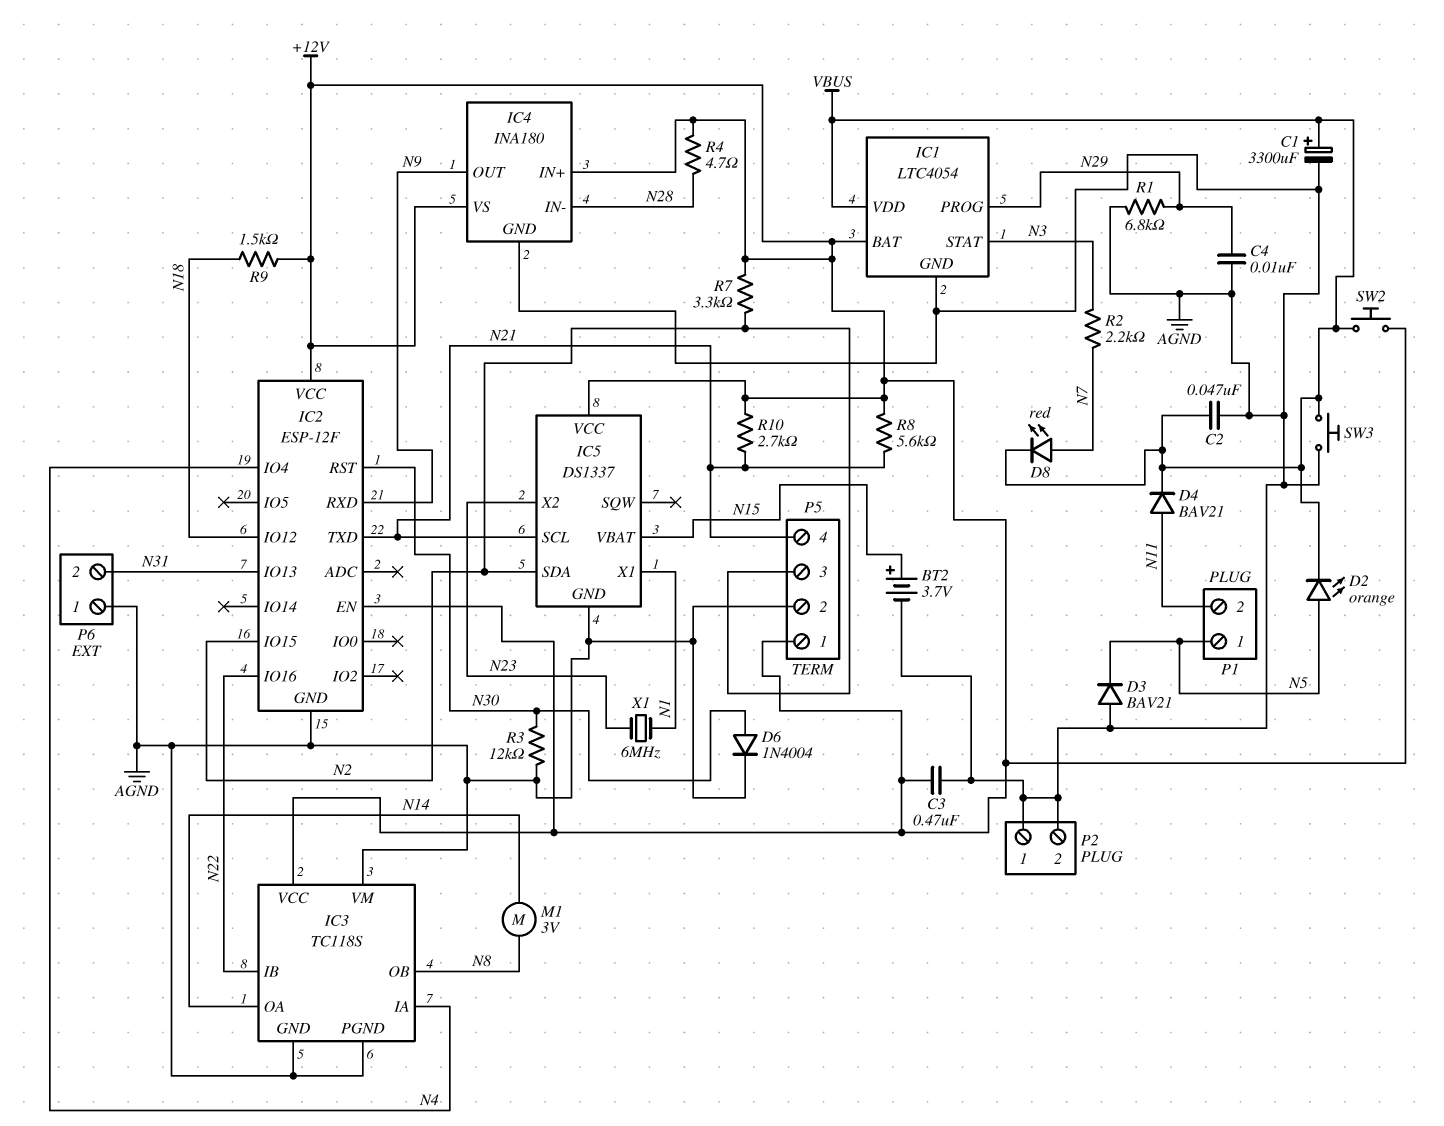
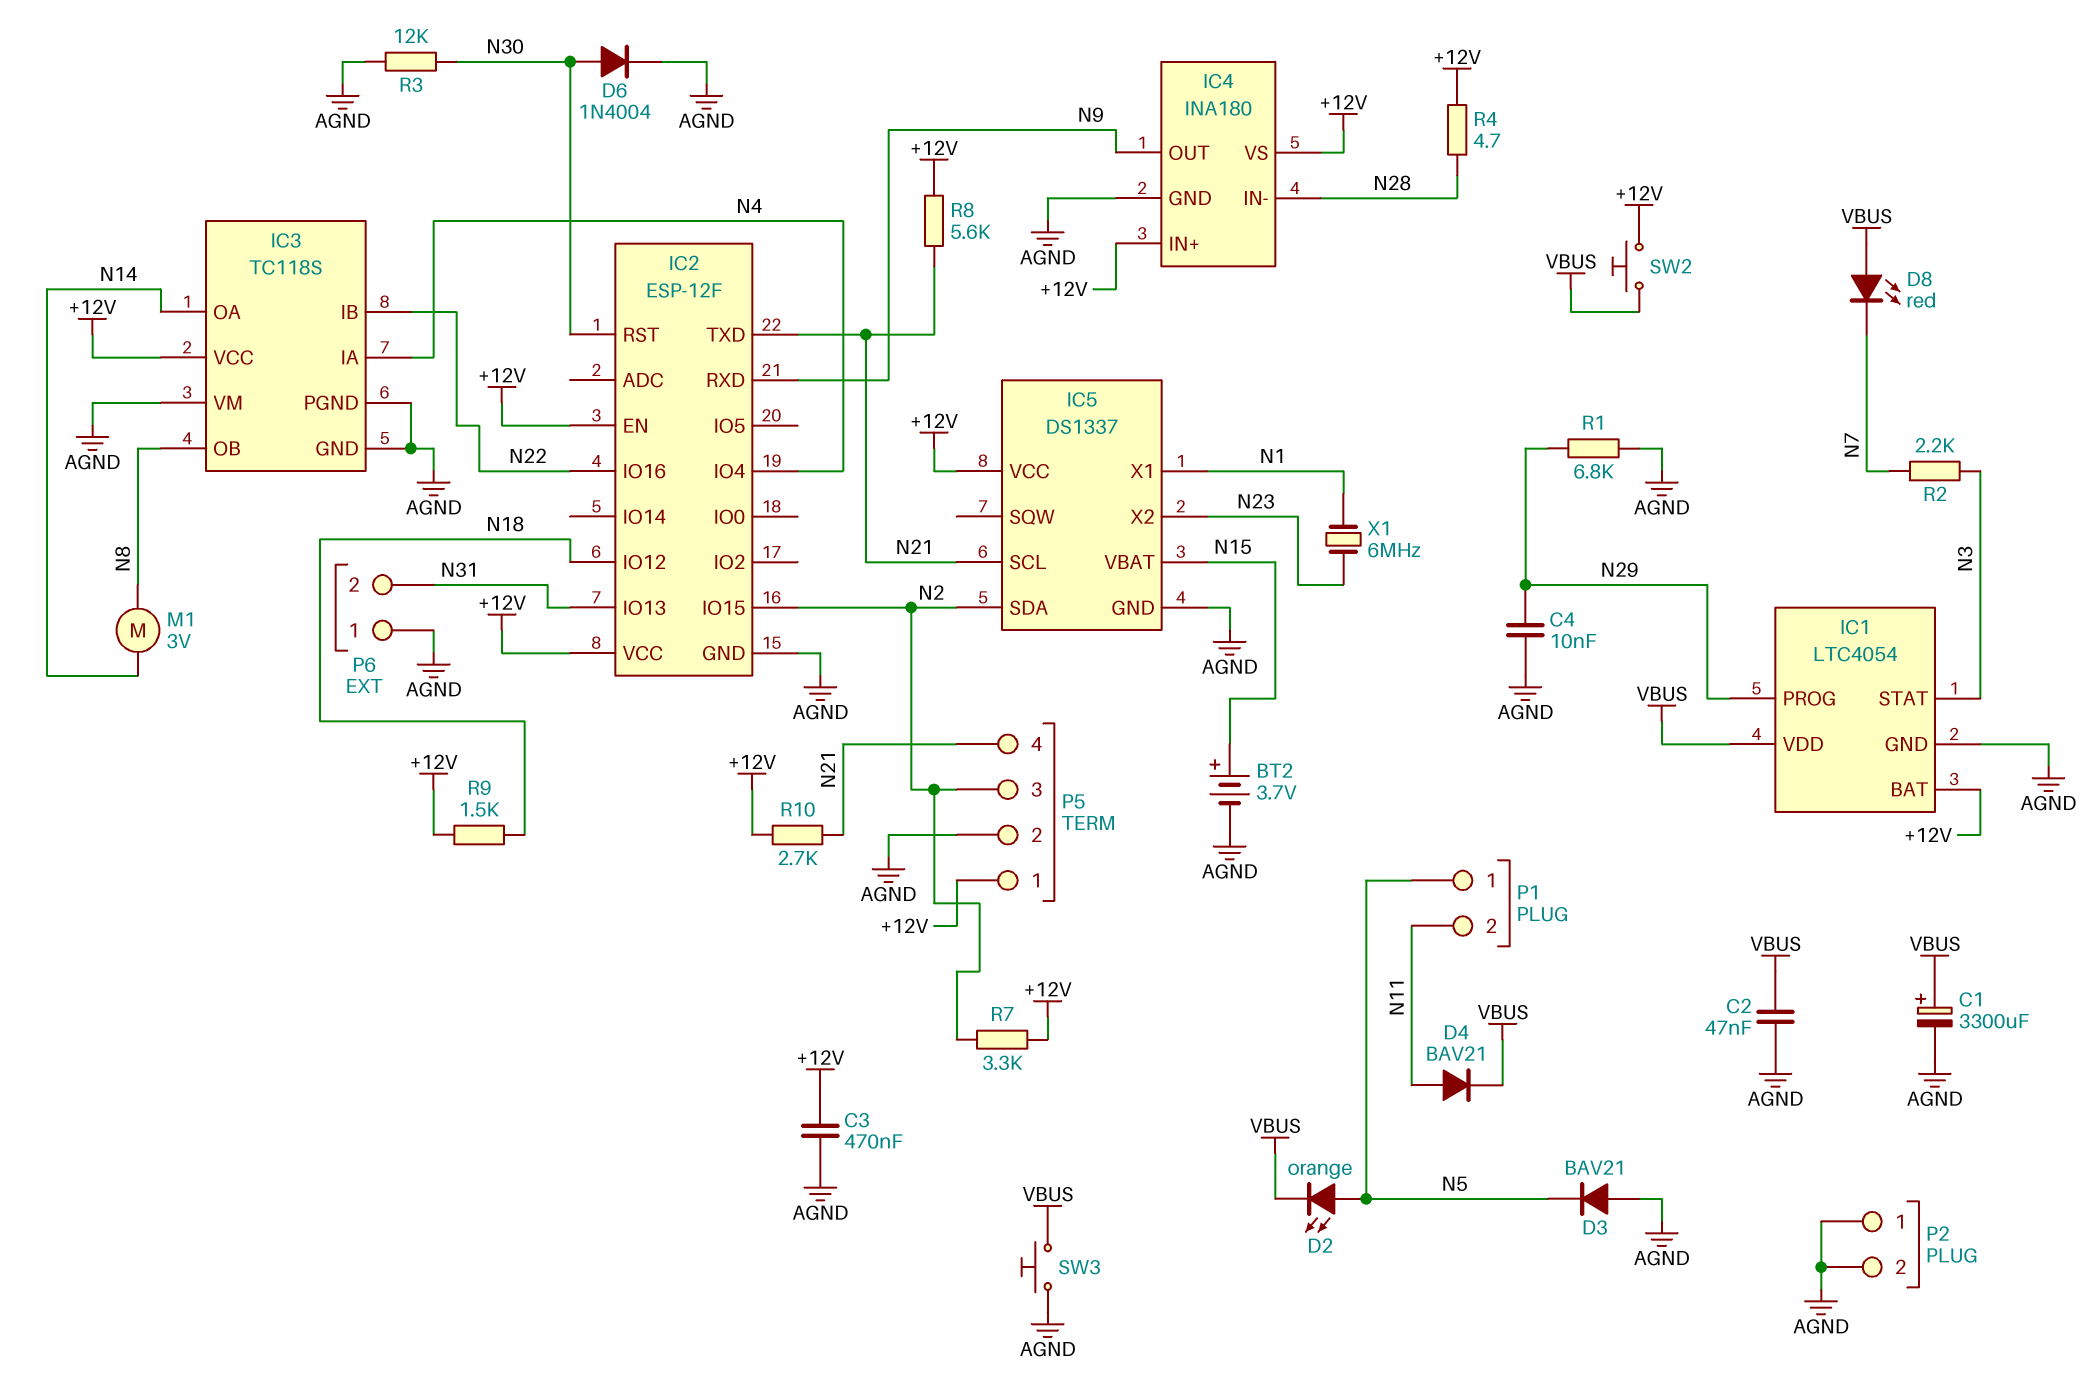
D8: LED red (A N7, K VBUS) -> LED red (A VBUS, K N7)

